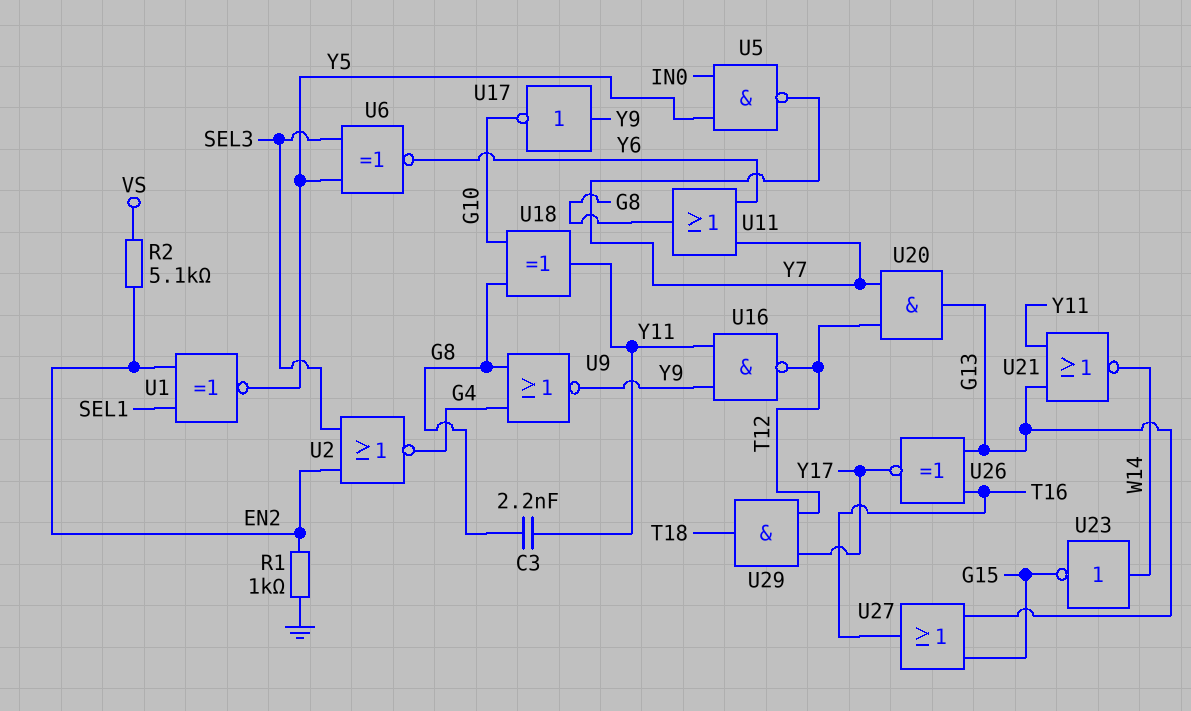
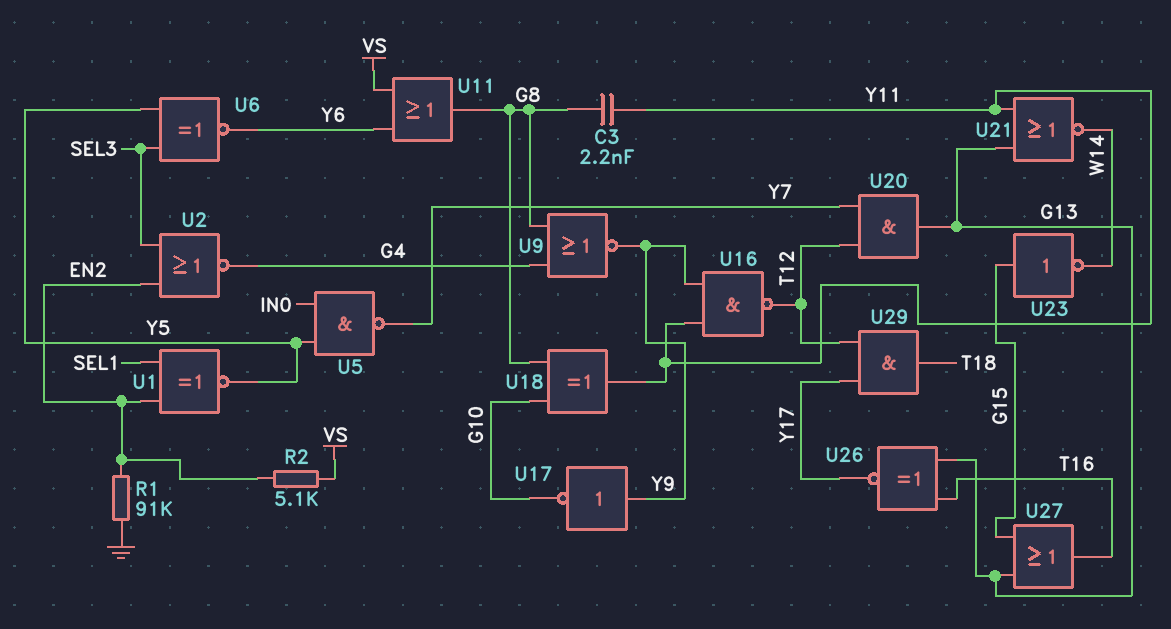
R1: 1k (EN2, GND) -> 91k (EN2, GND)
U11: OR (in Y6, in Y7, out G8) -> OR (in VS, in Y6, out G8)
U23: NOT (in W14, out G15) -> NOT (in G15, out W14)

